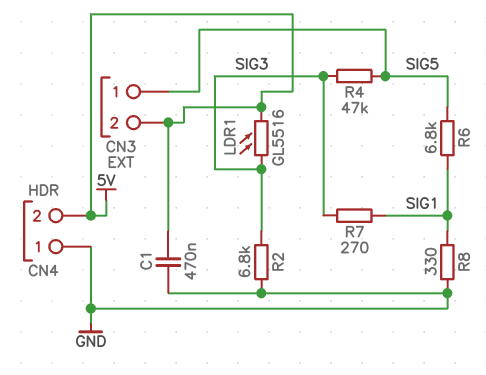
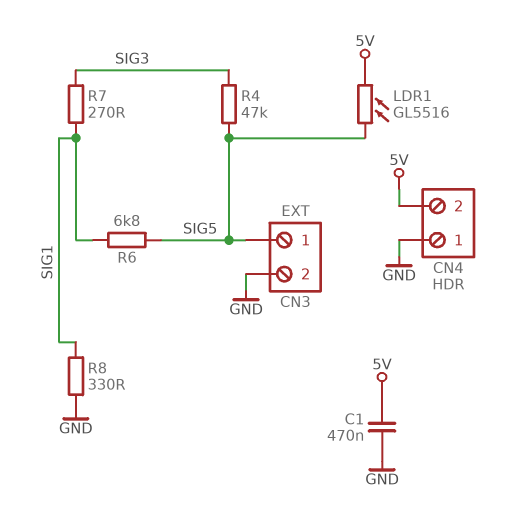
CN3 pin 2: 5V -> GND
LDR1: GL5516 (5V, SIG3) -> GL5516 (5V, SIG5)
R2: 6.8k (GND, SIG3) -> none

